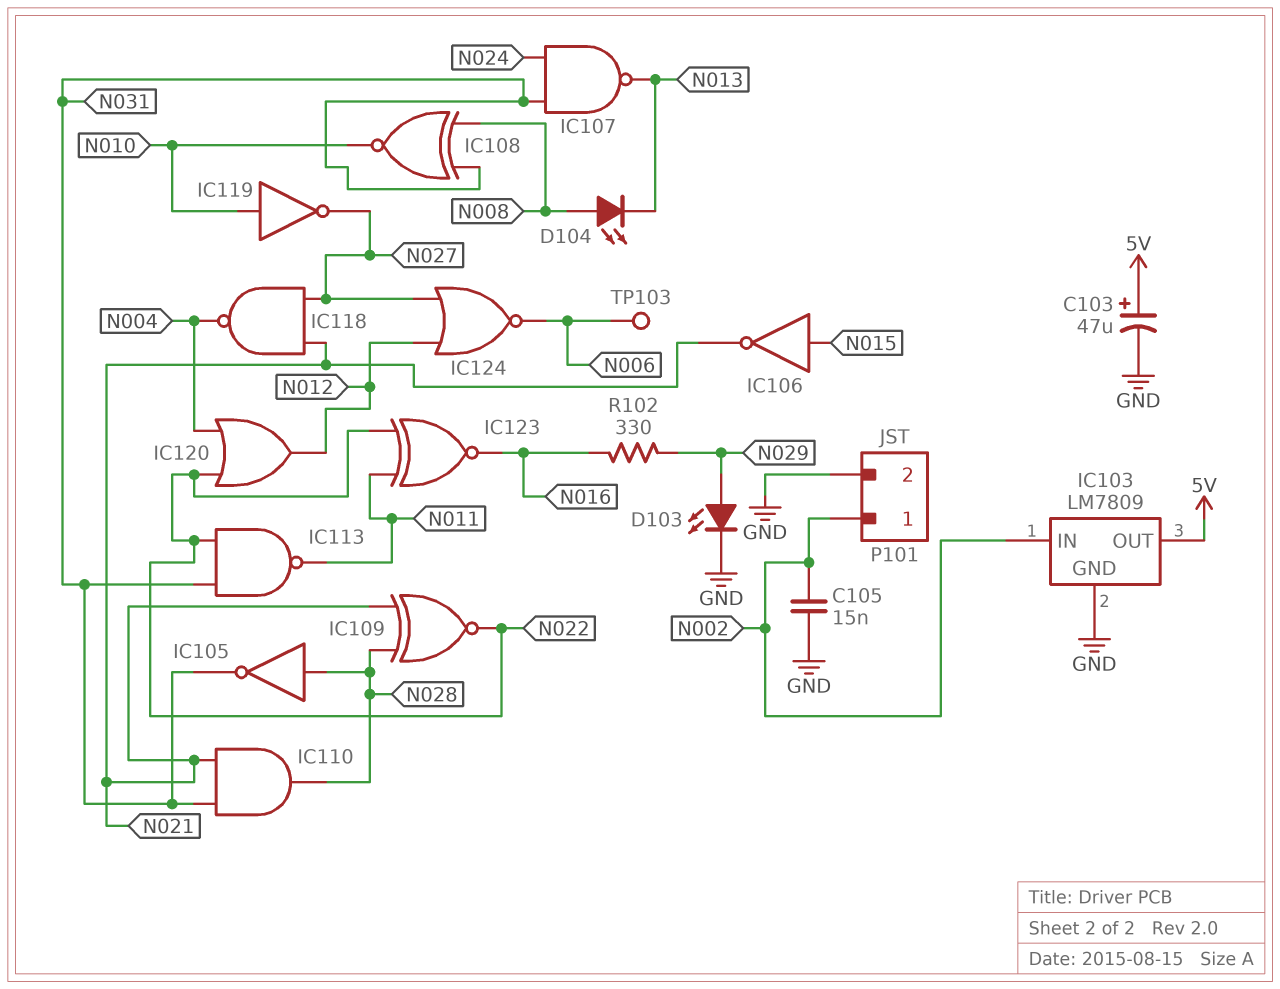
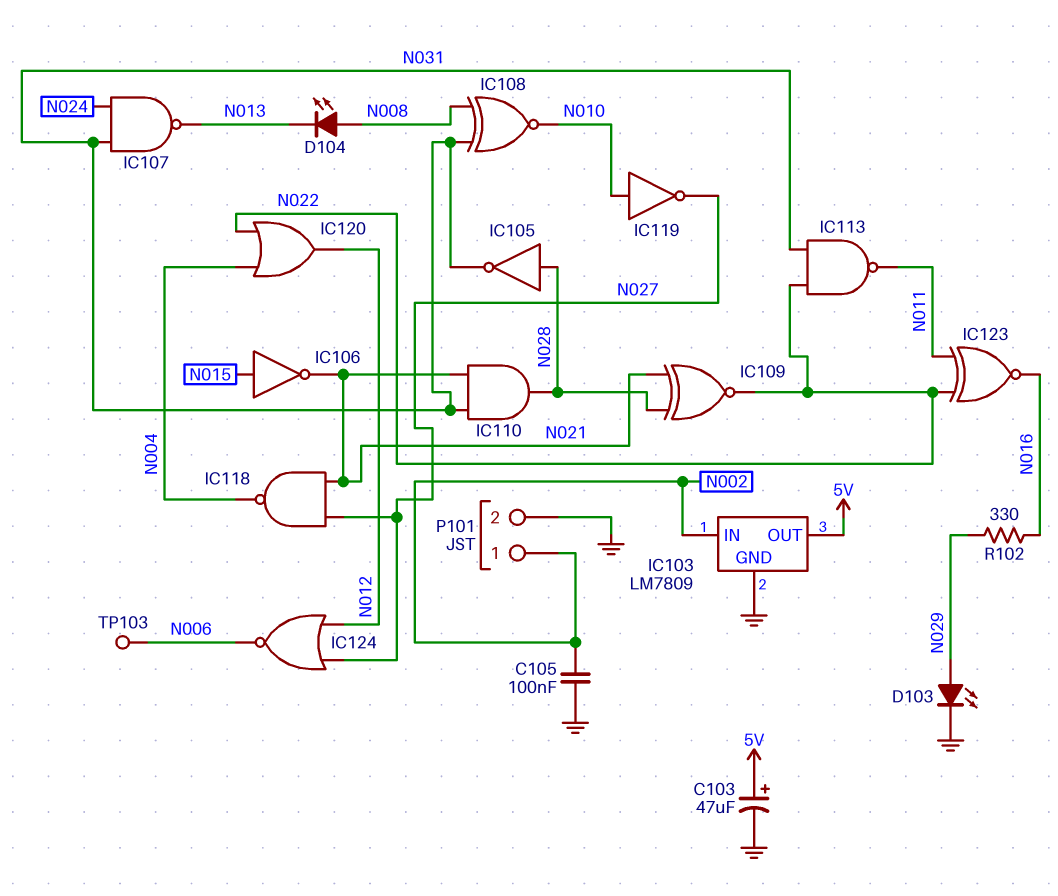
C105: 15nF (GND, N002) -> 100nF (GND, N002)

